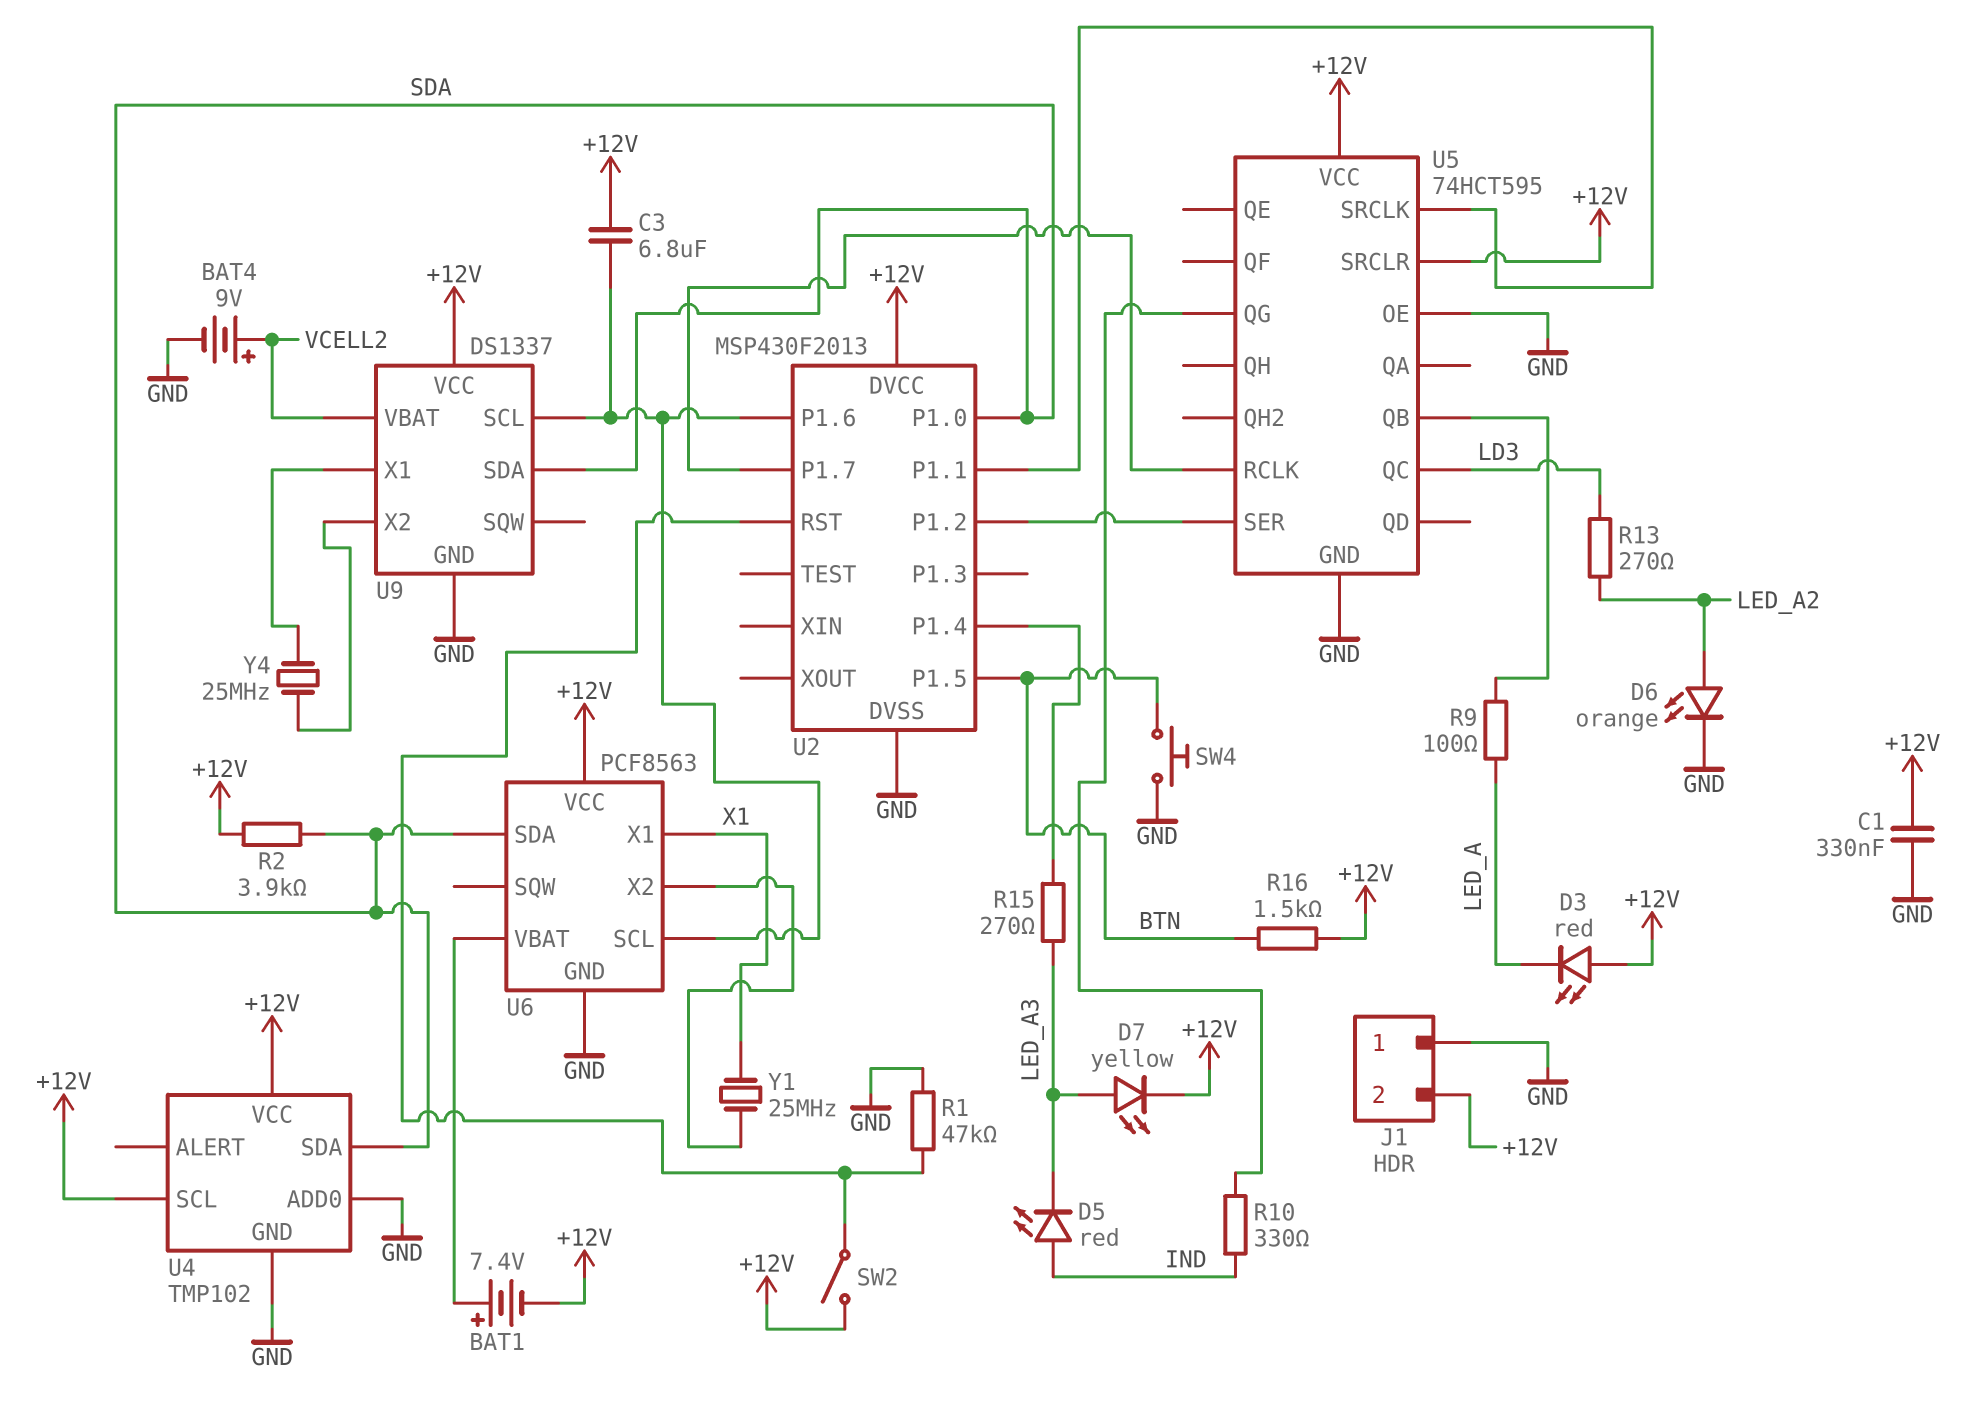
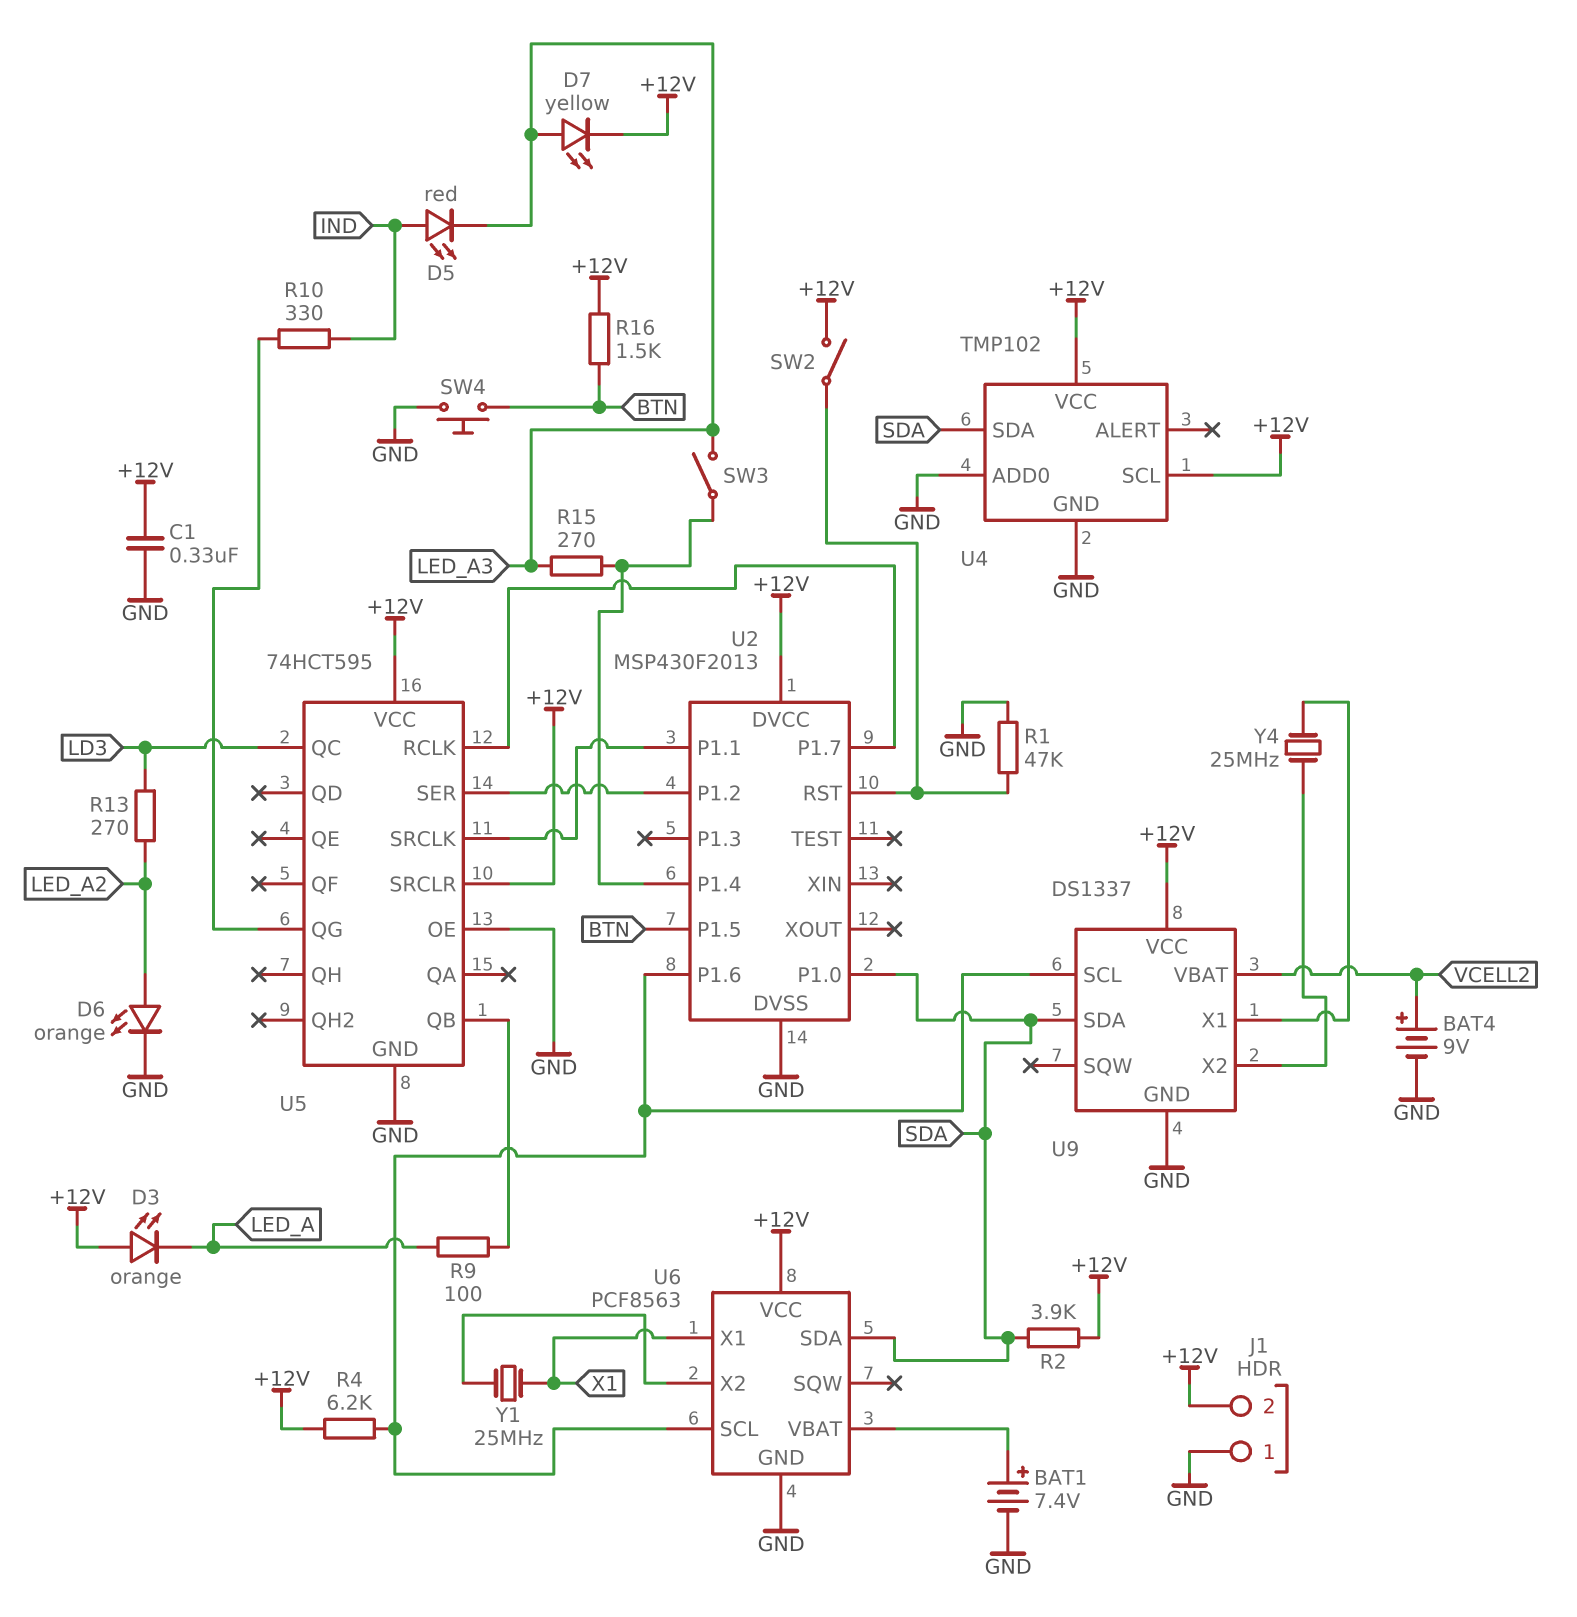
BAT1: 7.4V (plus U6/VBAT, minus +12V) -> 7.4V (plus U6/VBAT, minus GND)
C3: 6.8uF (+12V, U2/P1.6) -> none
D3: LED red (A +12V, K LED_A) -> LED orange (A +12V, K LED_A)
R4: none -> 6.2k (+12V, U2/P1.6)
SW3: none -> switch (LED_A3, U2/P1.4)

